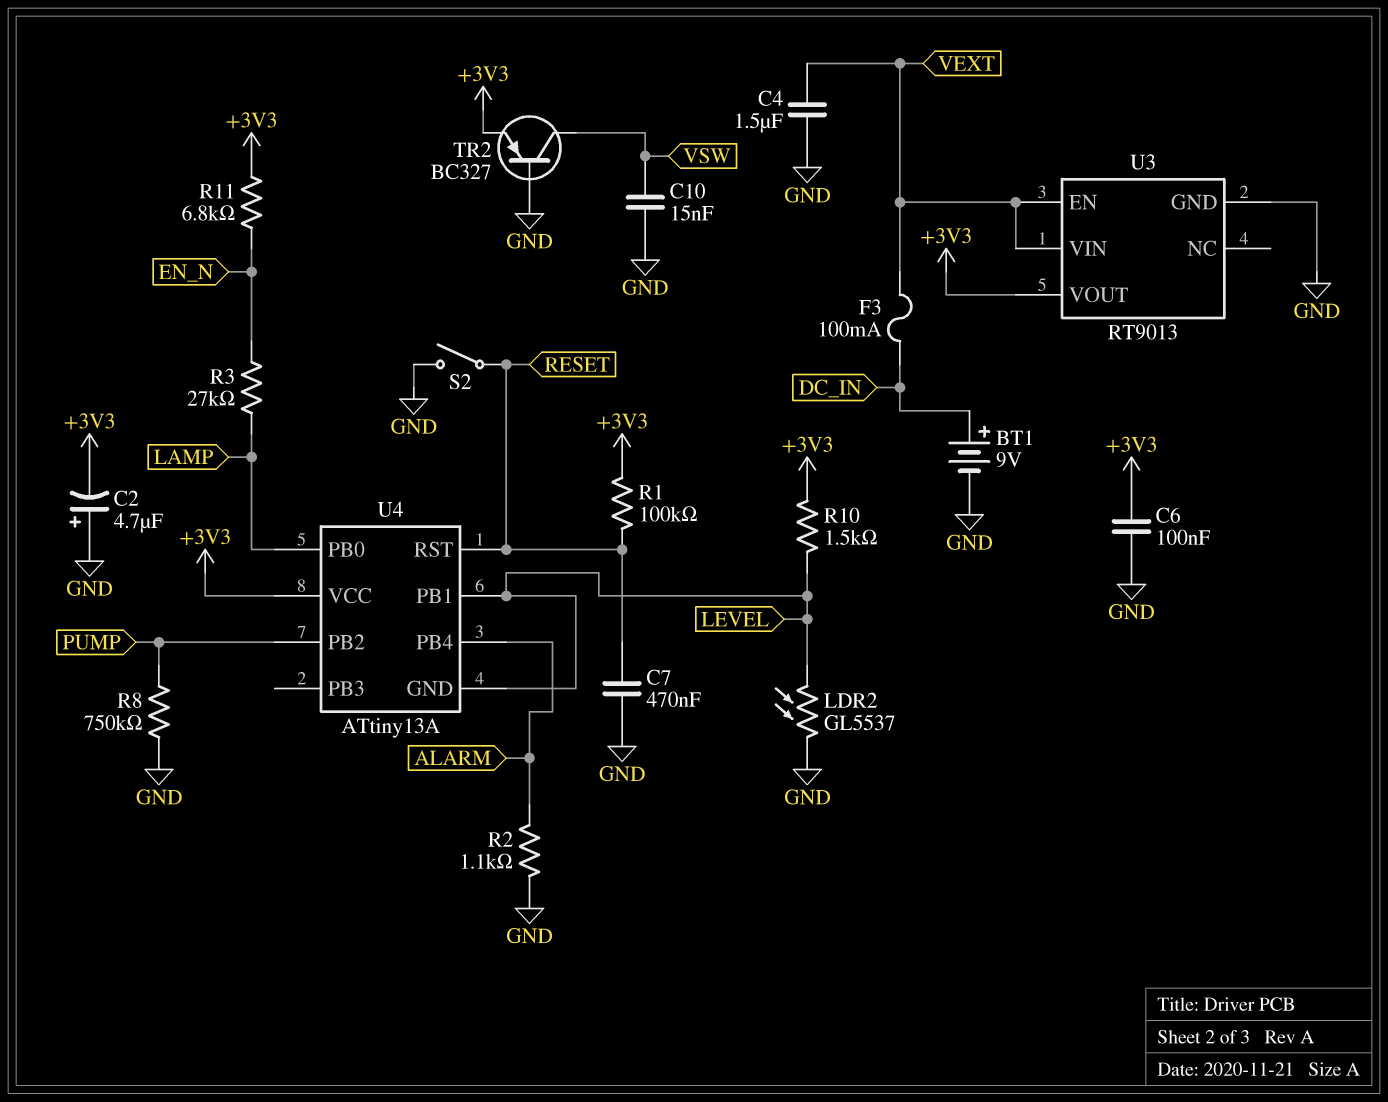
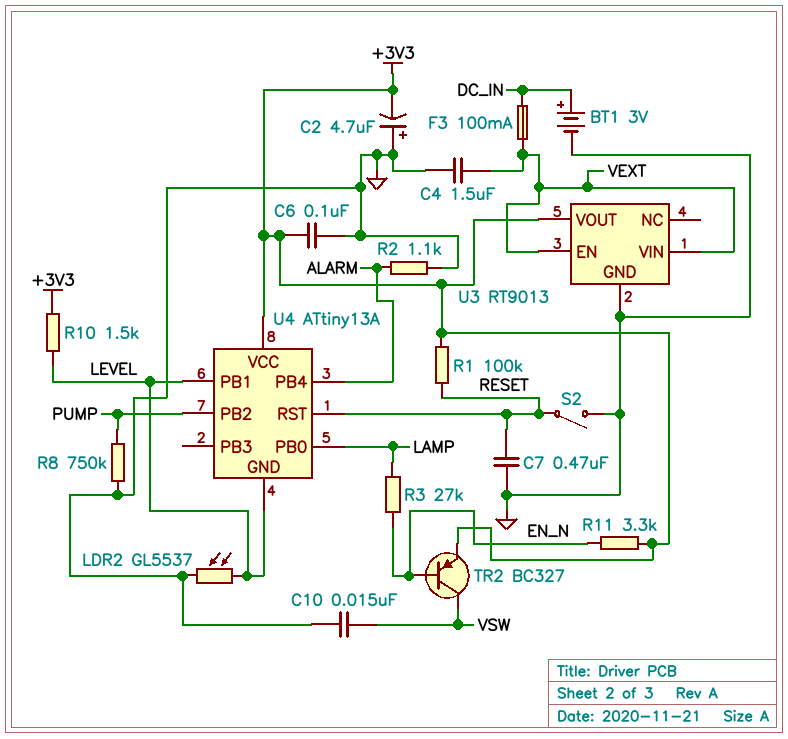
BT1: 9V (plus DC_IN, minus GND) -> 3V (plus DC_IN, minus GND)
R11: 6.8k (+3V3, EN_N) -> 3.3k (+3V3, EN_N)
TR2: PNP BC327 (B GND, C VSW, E +3V3) -> PNP BC327 (B EN_N, C VSW, E +3V3)

